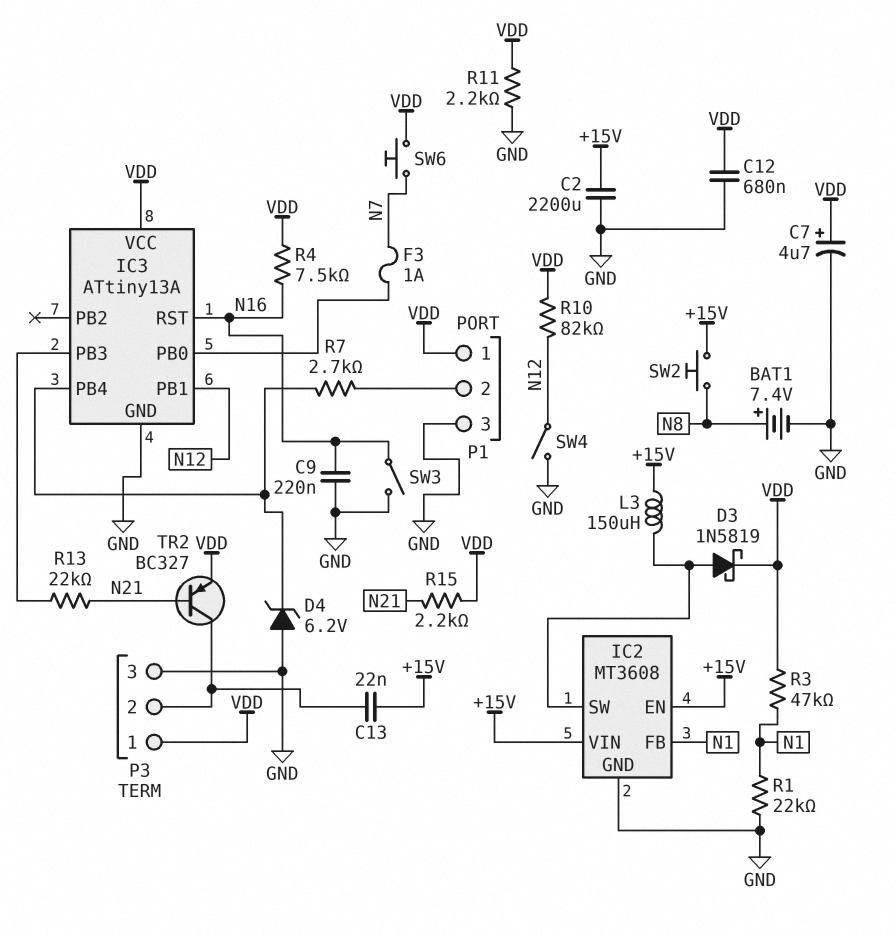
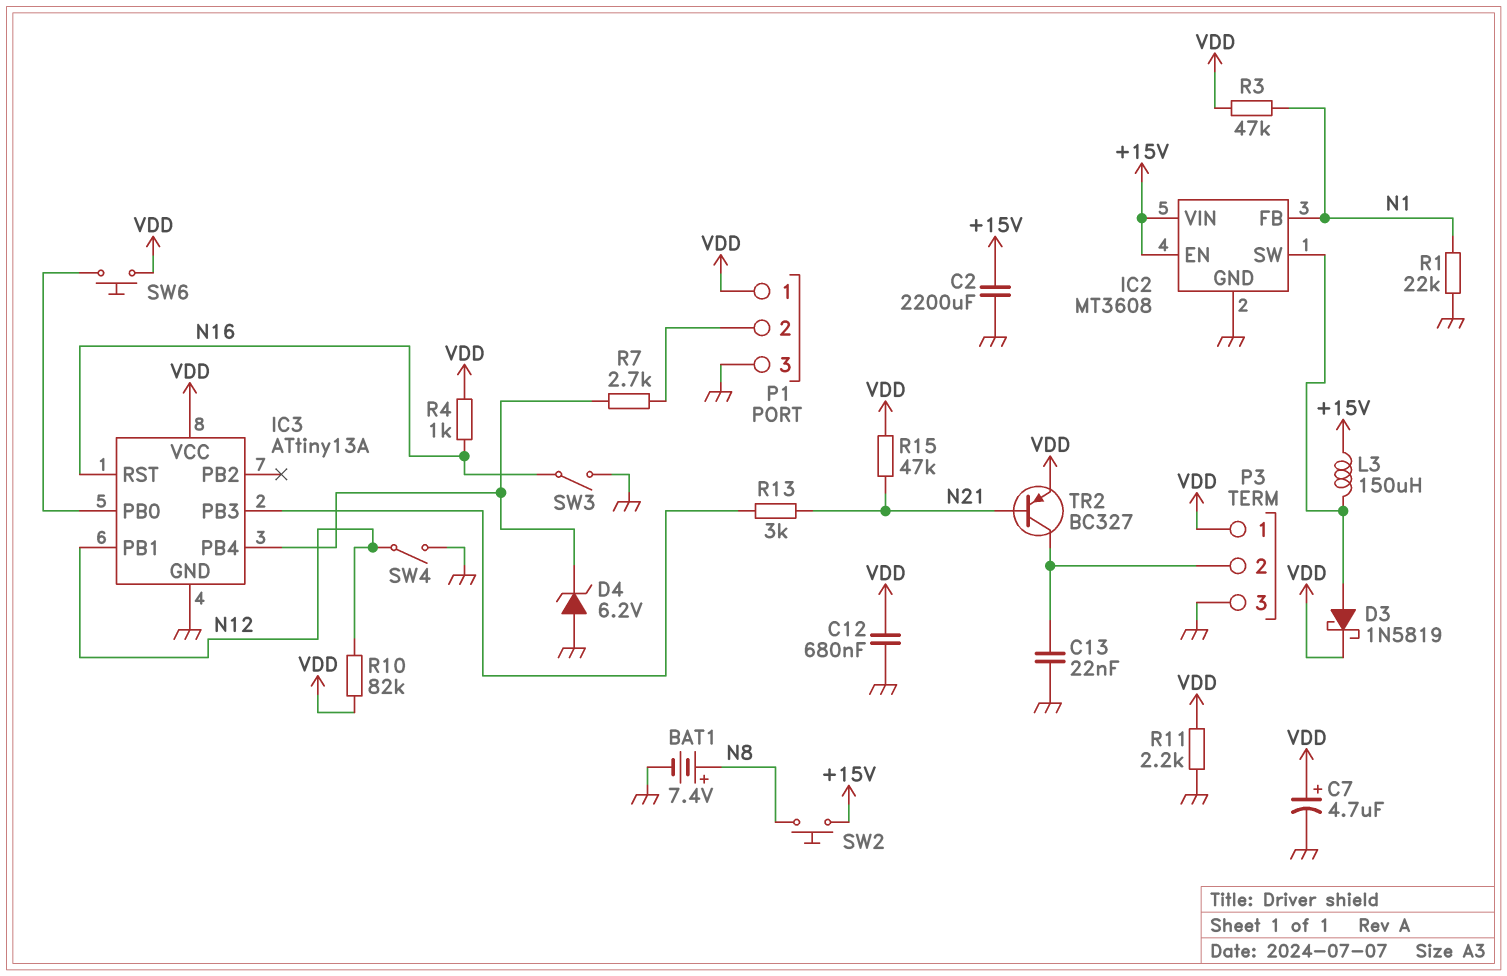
C9: 220nF (GND, N16) -> none
C13: 22nF (+15V, P3/2) -> 22nF (GND, P3/2)
F3: 1A (IC3/PB0, N7) -> none
R4: 7.5k (N16, VDD) -> 1k (N16, VDD)
R13: 22k (IC3/PB3, N21) -> 3k (IC3/PB3, N21)
R15: 2.2k (N21, VDD) -> 47k (N21, VDD)
SW6: button (N7, VDD) -> button (IC3/PB0, VDD)

